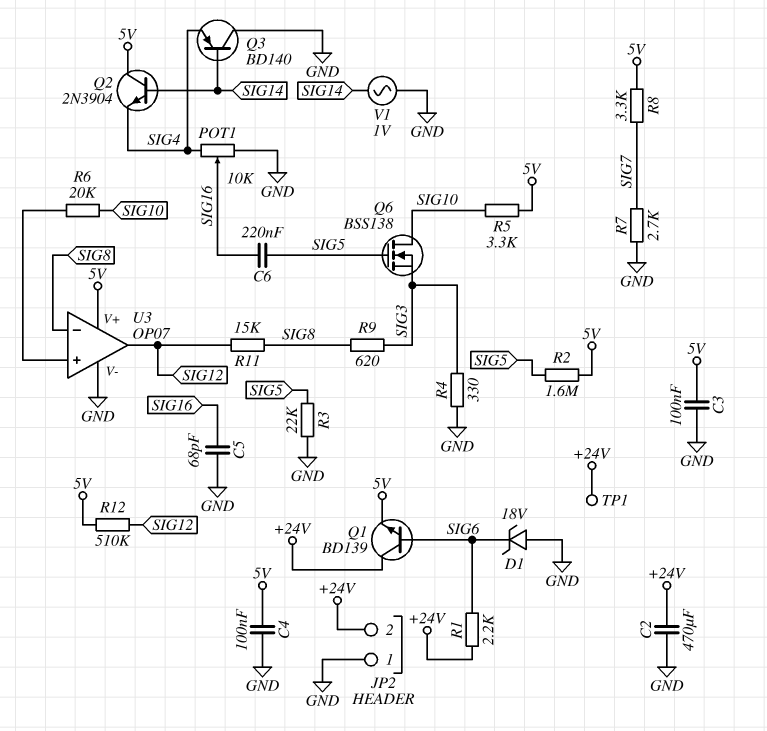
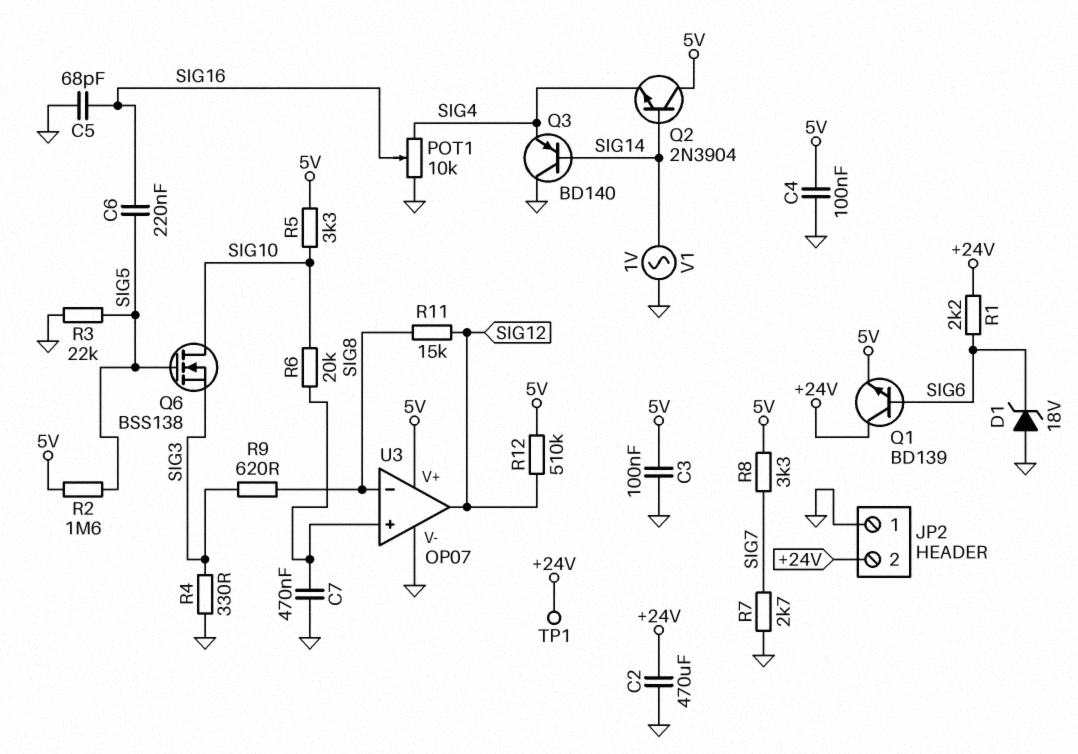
C7: none -> 470nF (GND, U3/in+)

